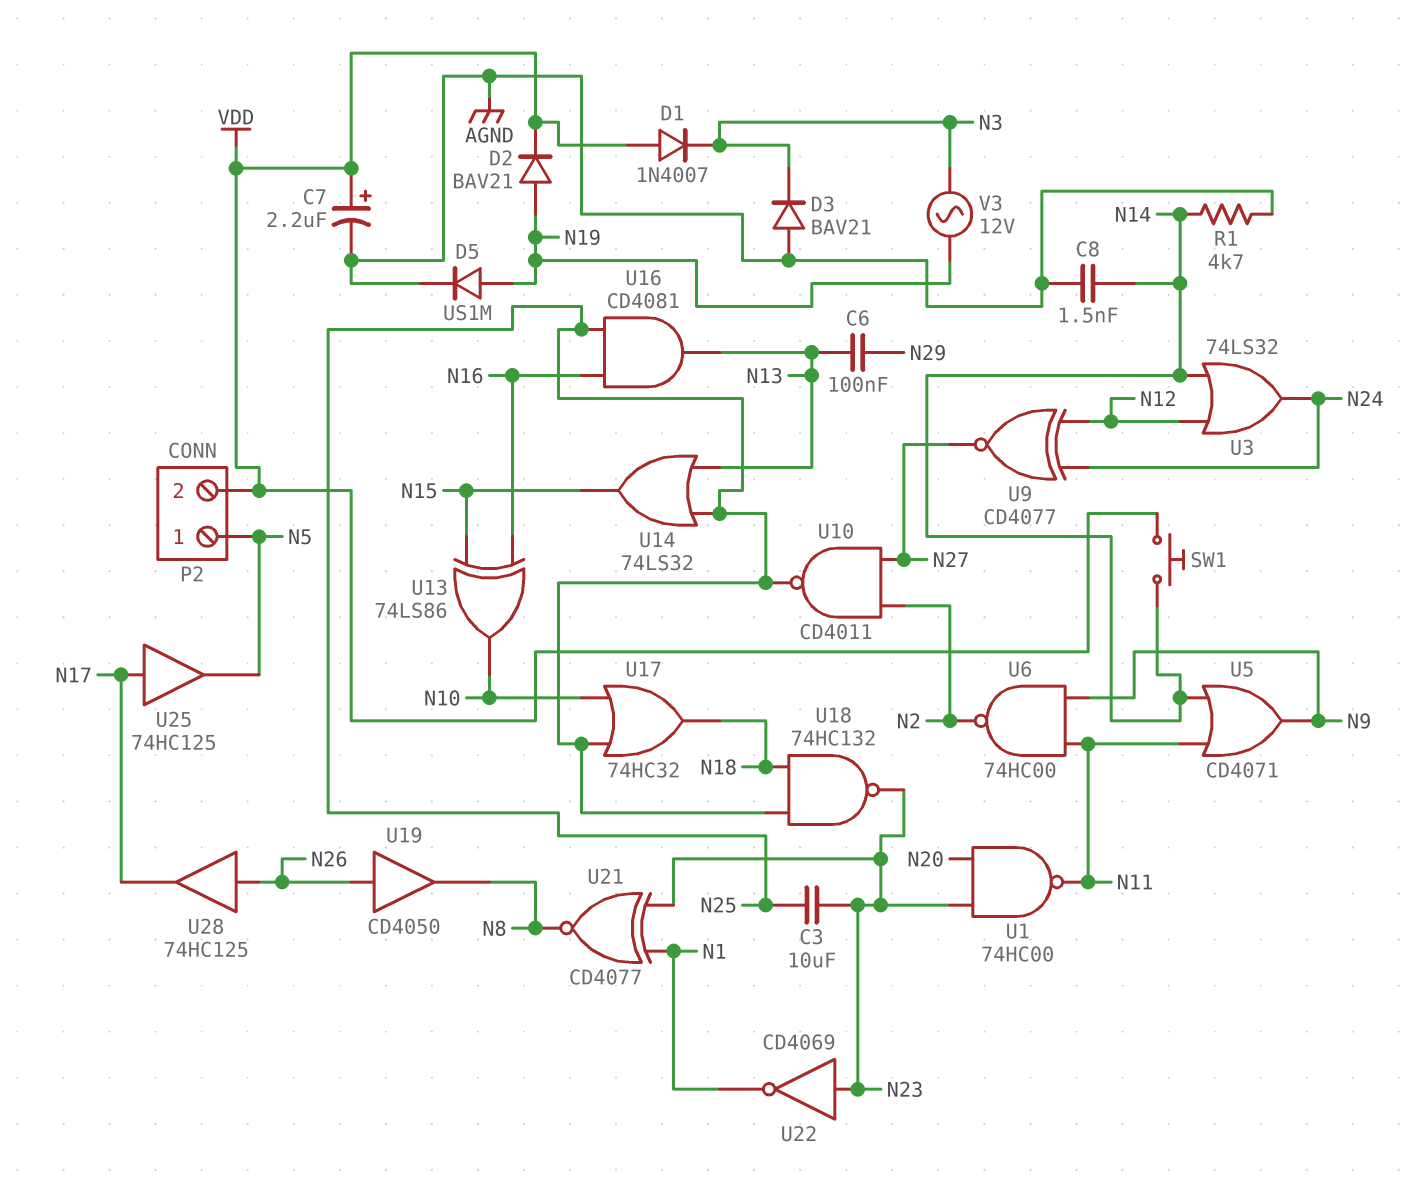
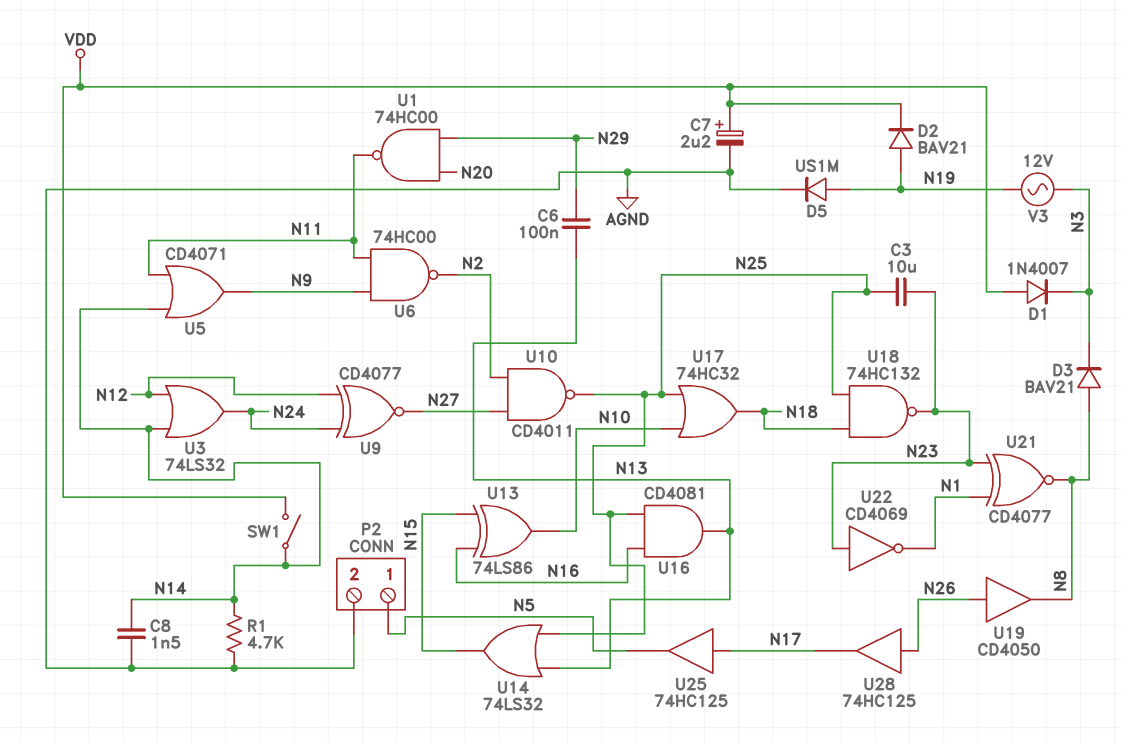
D3: diode BAV21 (A AGND, K N3) -> diode BAV21 (A N8, K N3)
P2 pin 2: VDD -> AGND
SW1: button (N14, VDD) -> switch (N14, VDD)
U1: NAND 74HC00 (in N20, in N23, out N11) -> NAND 74HC00 (in N20, in N29, out N11)

